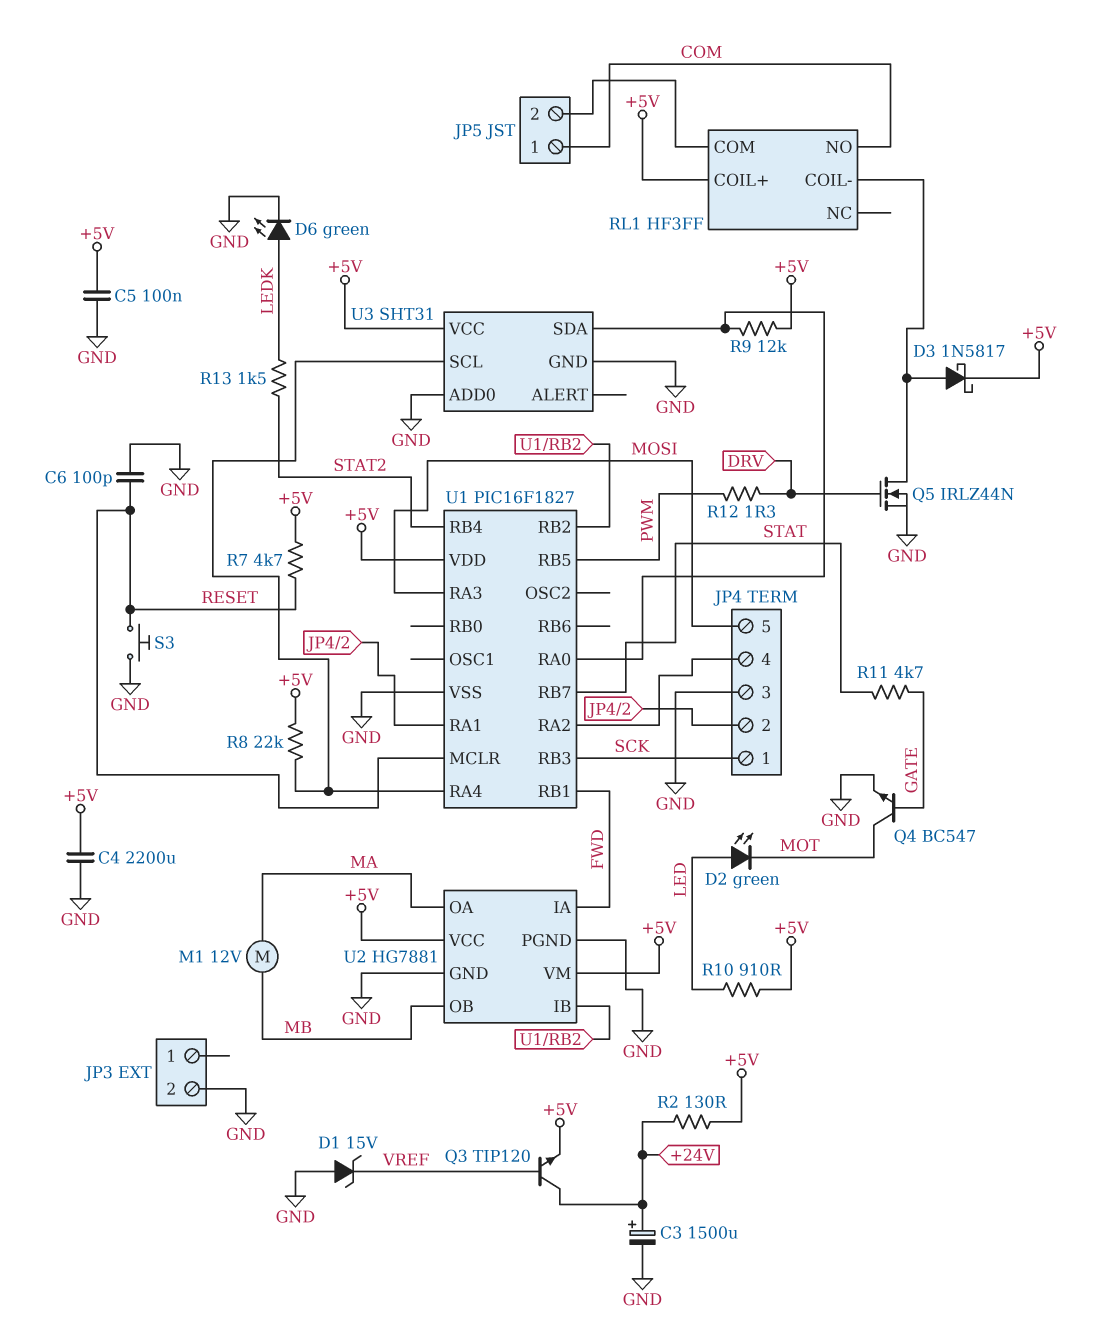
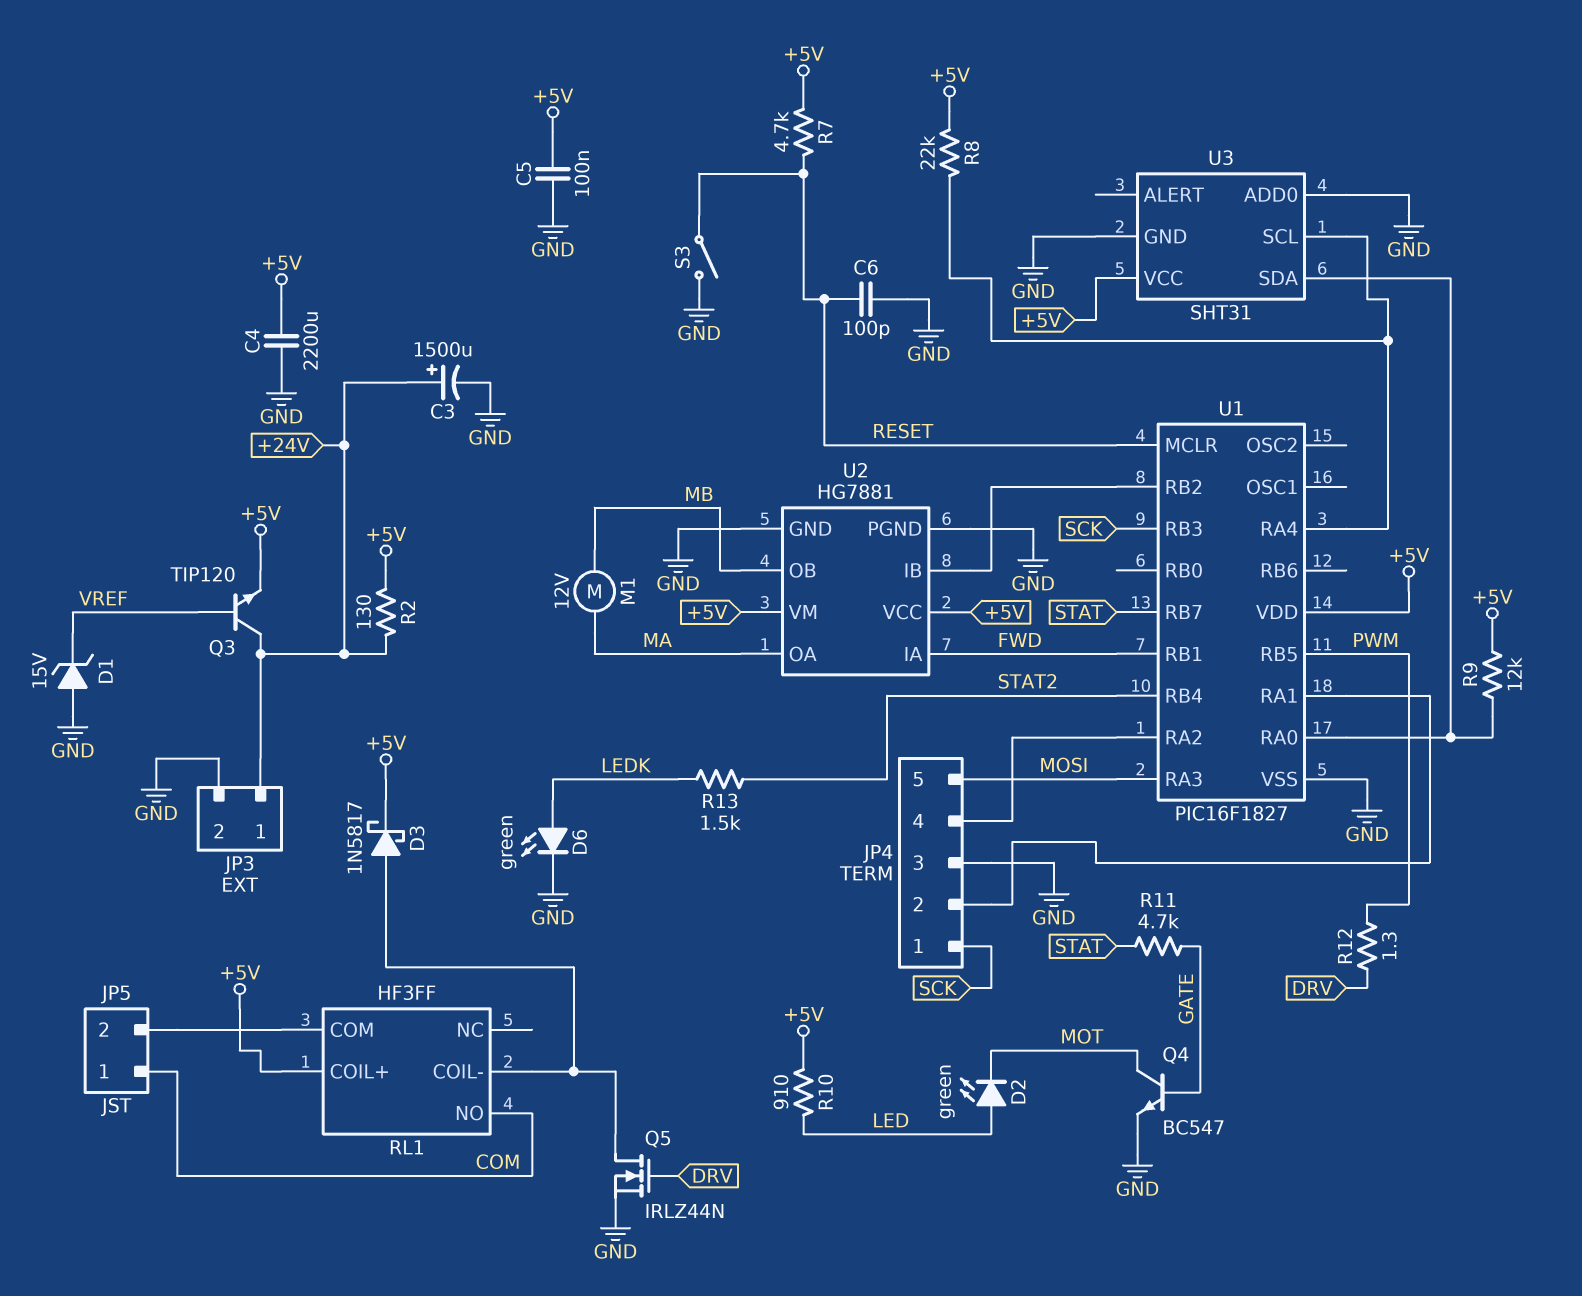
JP3 pin 1: none -> +24V
S3: button (GND, RESET) -> switch (GND, RESET)

